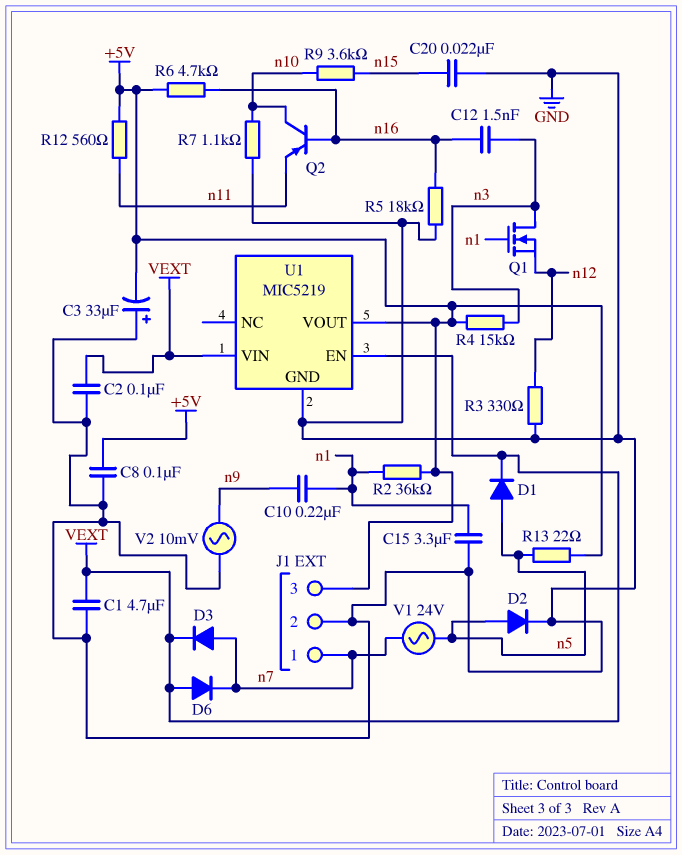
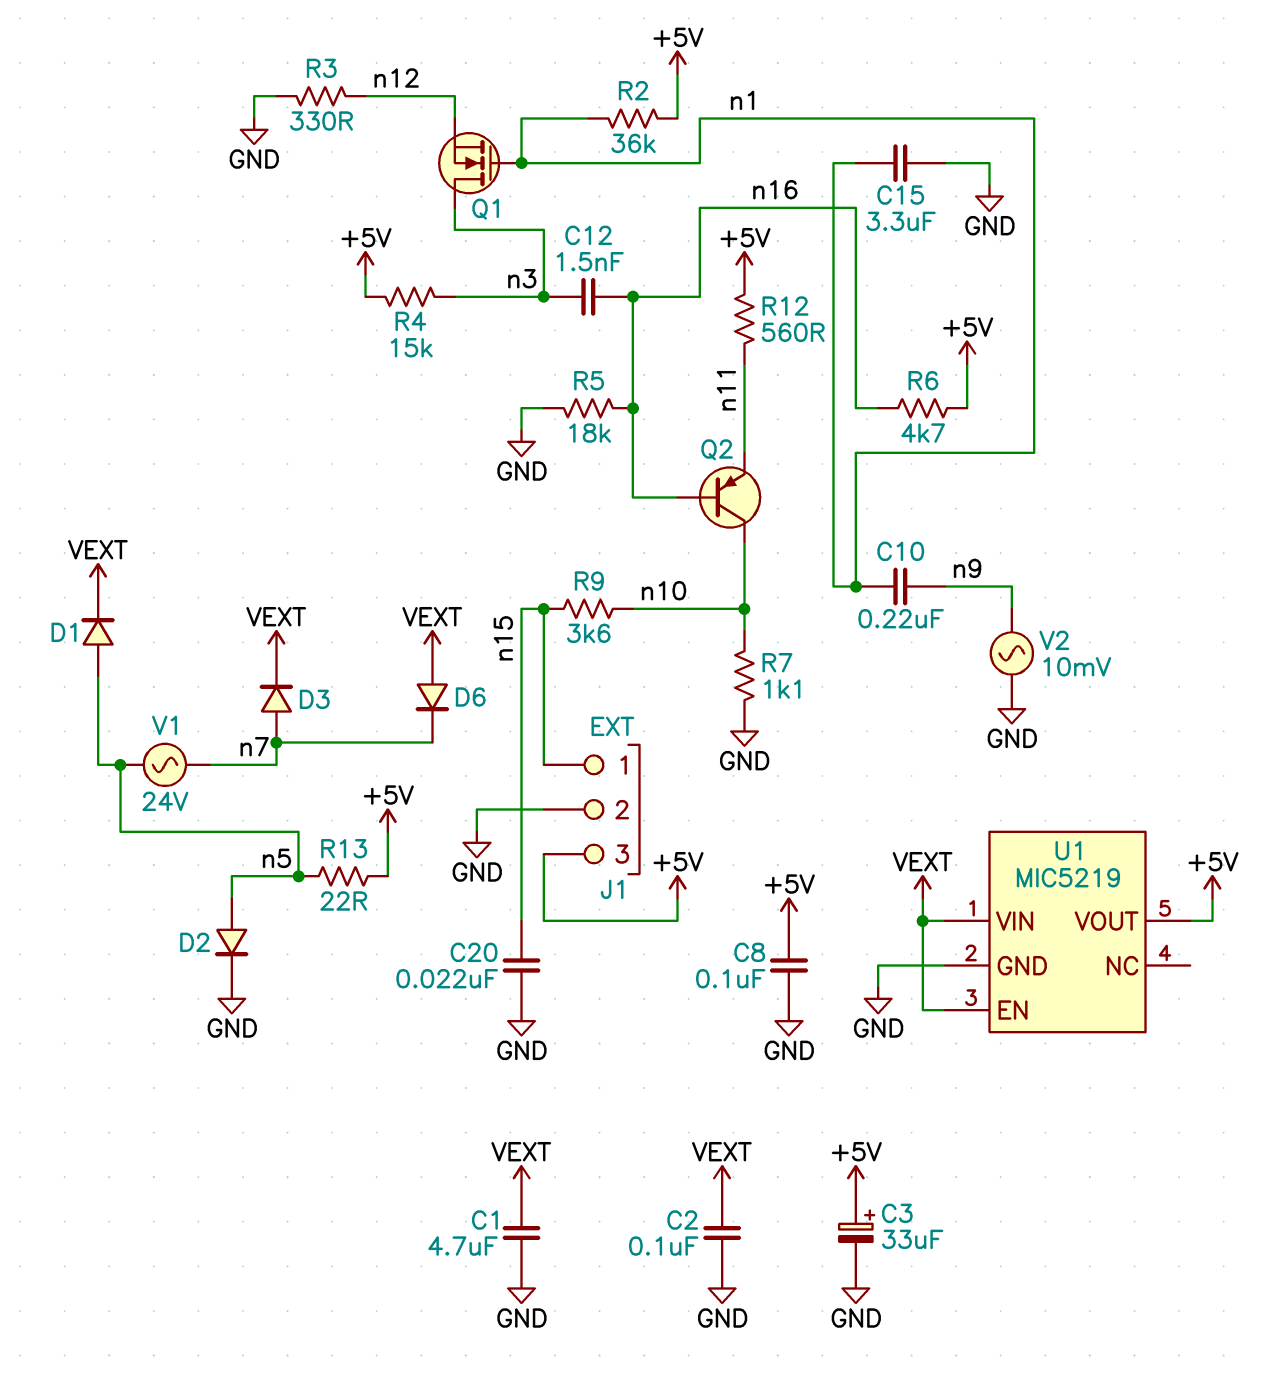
C3: 33uF (plus GND, minus +5V) -> 33uF (plus +5V, minus GND)
J1 pin 1: n7 -> n15

